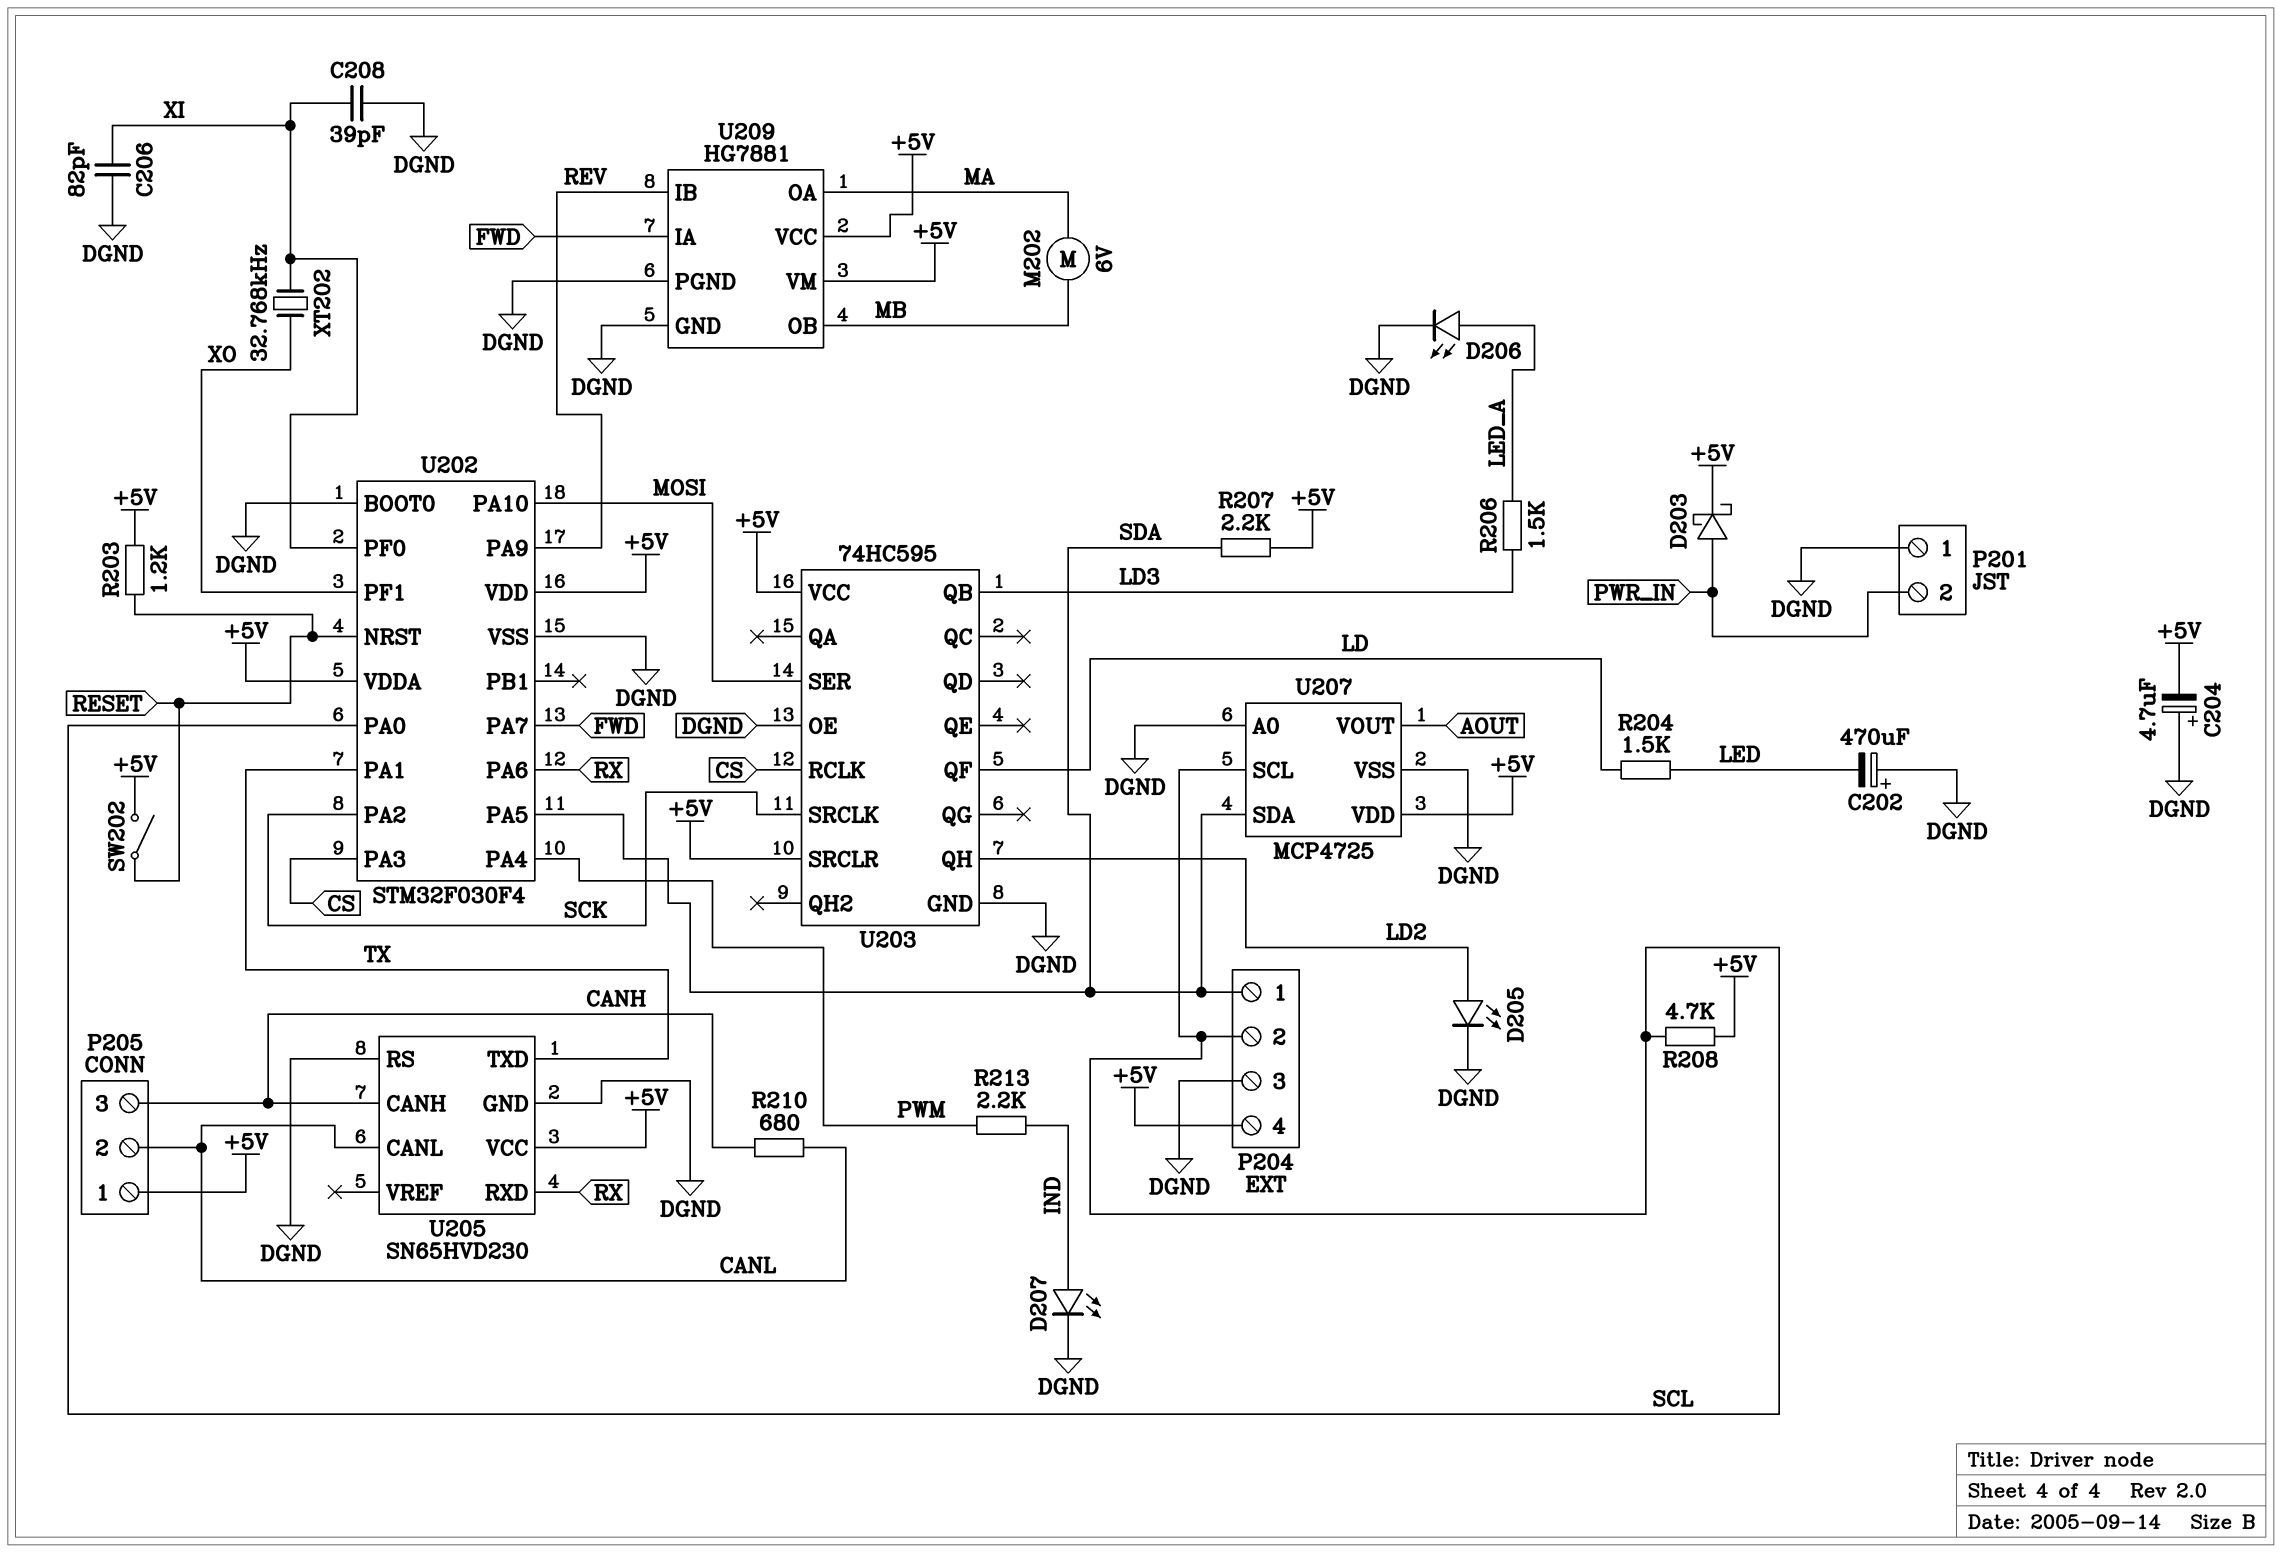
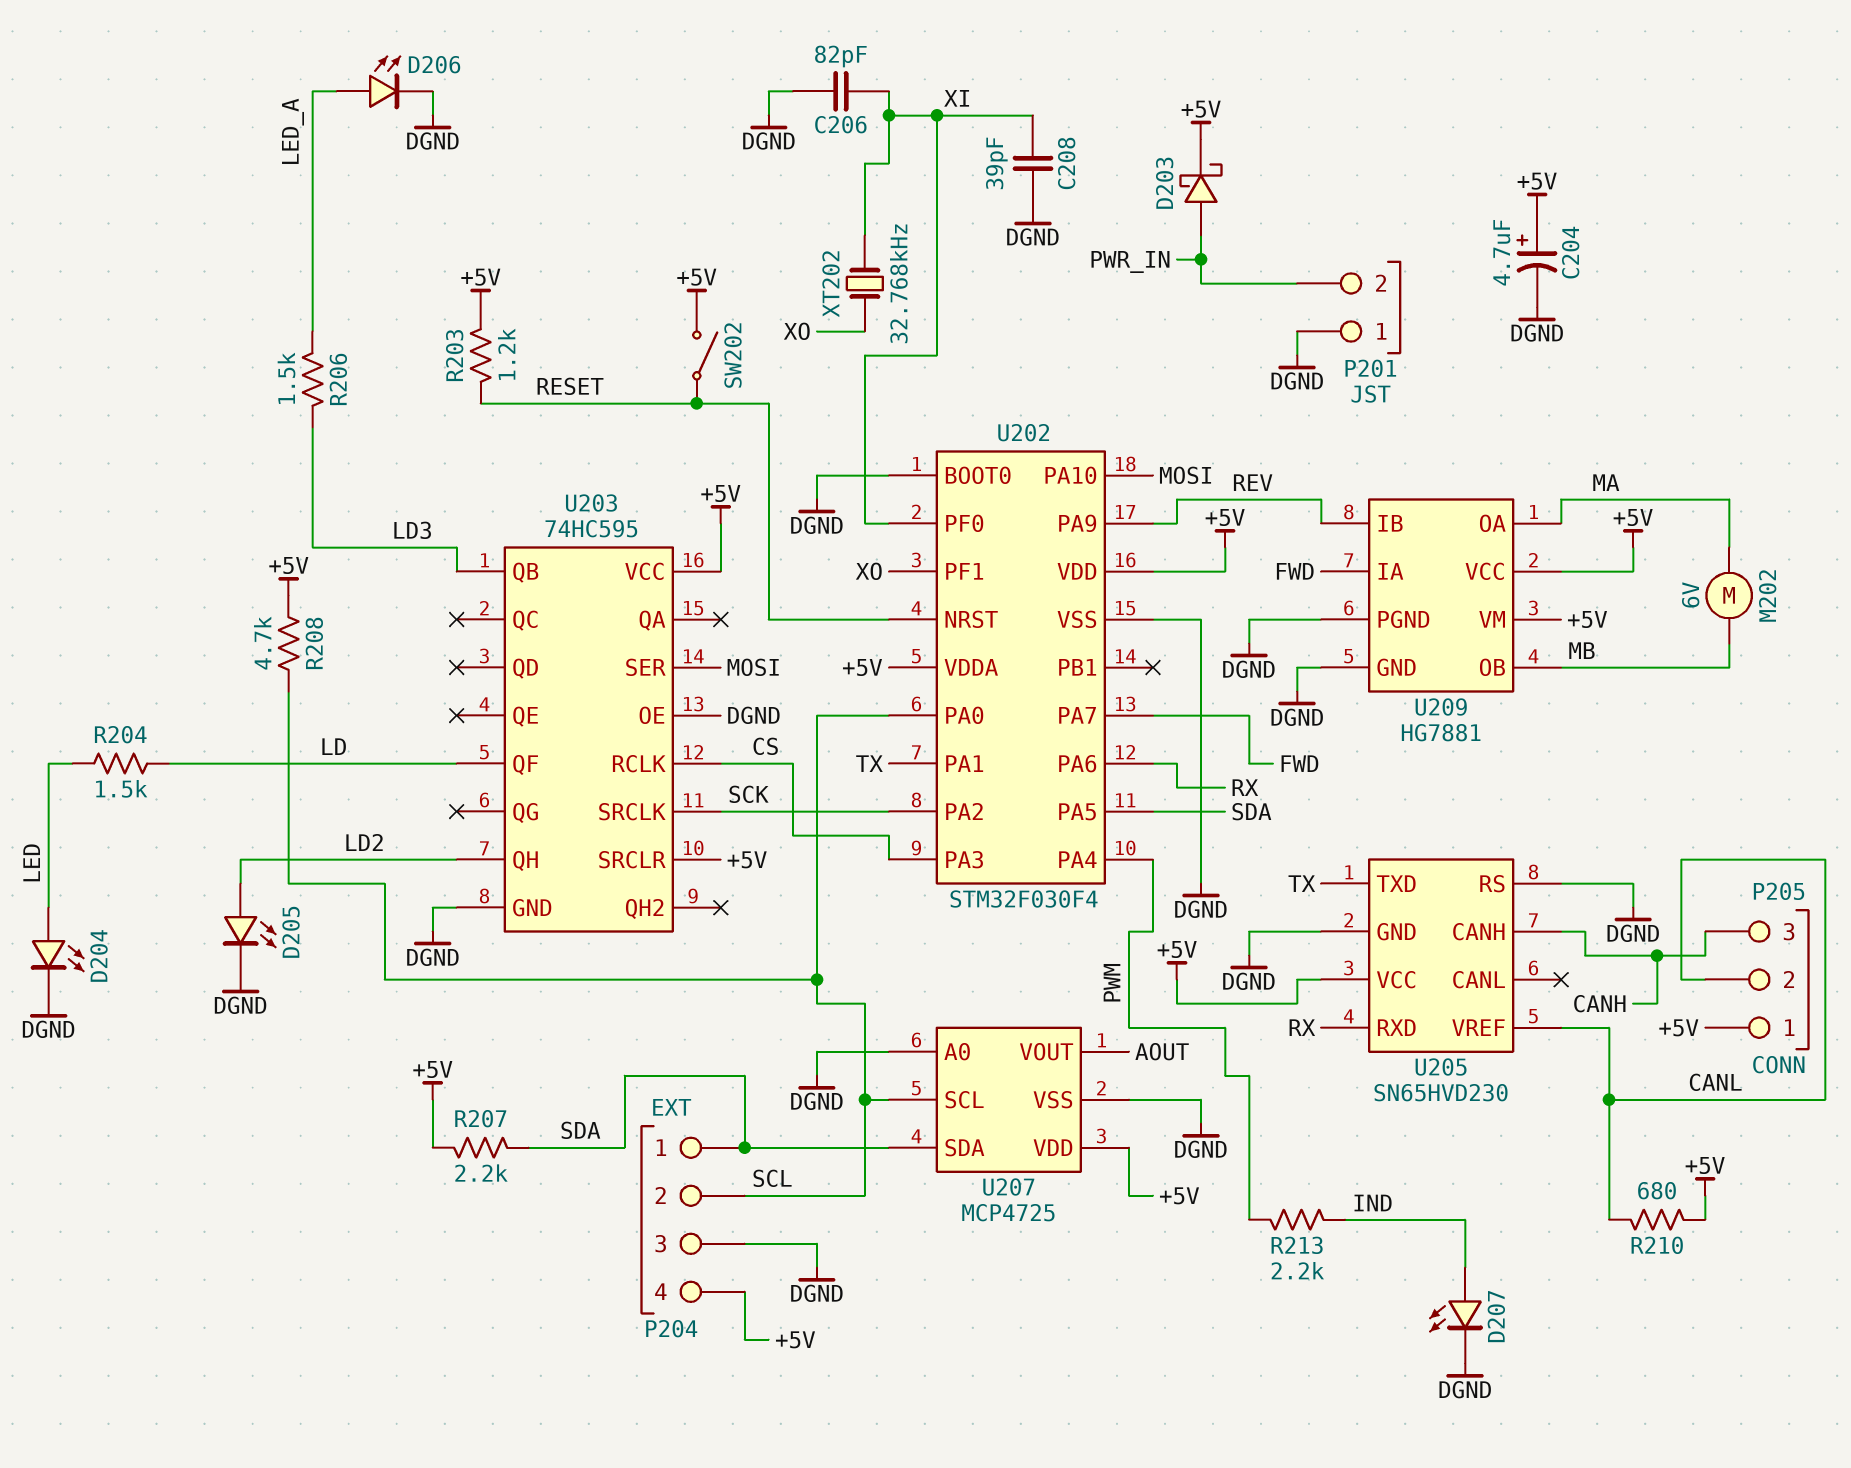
C202: 470uF (plus DGND, minus LED) -> none
C204: 4.7uF (plus DGND, minus +5V) -> 4.7uF (plus +5V, minus DGND)
D204: none -> LED (A LED, K DGND)
R210: 680 (CANH, CANL) -> 680 (+5V, CANL)
U205 pin CANL: CANL -> none
U205 pin VREF: none -> CANL

